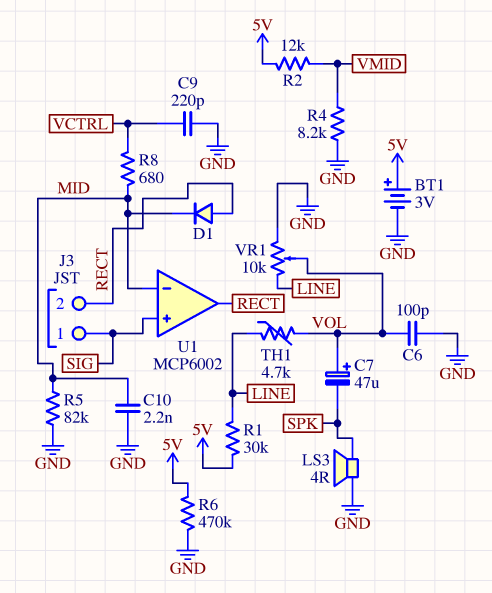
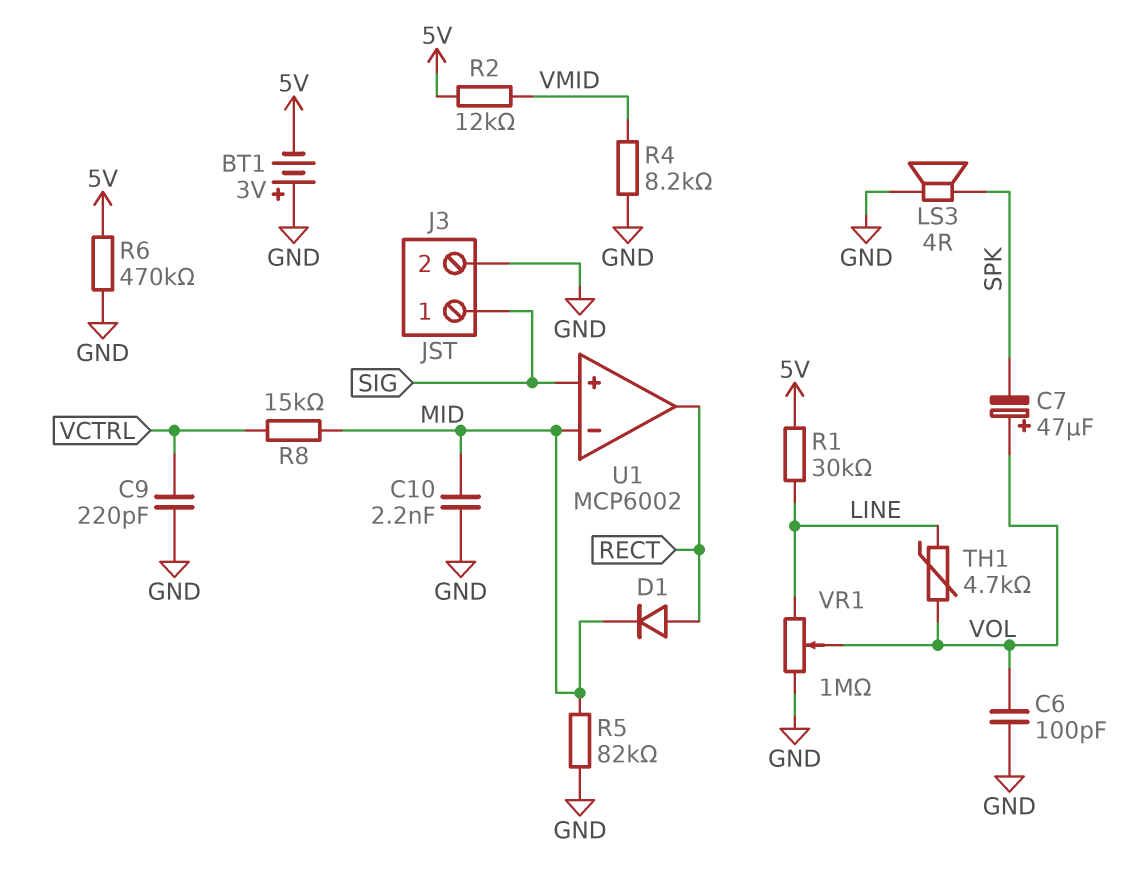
BT1: 3V (plus 5V, minus GND) -> 3V (plus GND, minus 5V)
J3 pin 2: RECT -> GND
R8: 680 (MID, VCTRL) -> 15k (MID, VCTRL)
VR1: 10k (GND, LINE, wiper VOL) -> 1M (GND, LINE, wiper VOL)

